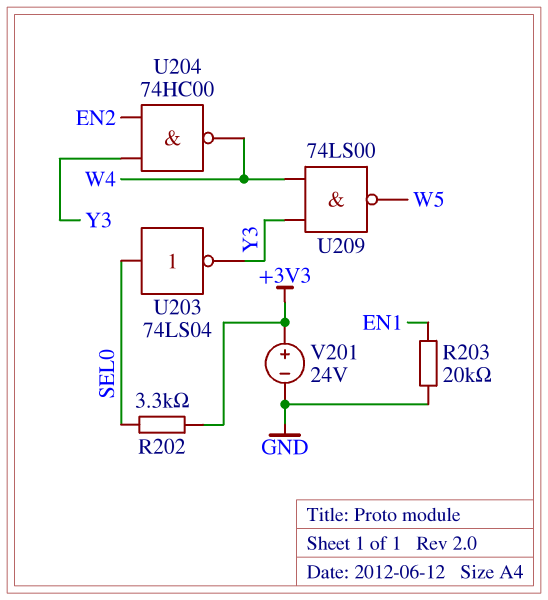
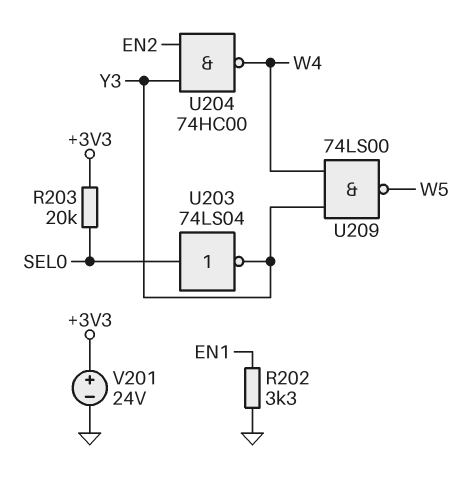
R202: 3.3k (+3V3, SEL0) -> 3.3k (EN1, GND)
R203: 20k (EN1, GND) -> 20k (+3V3, SEL0)

